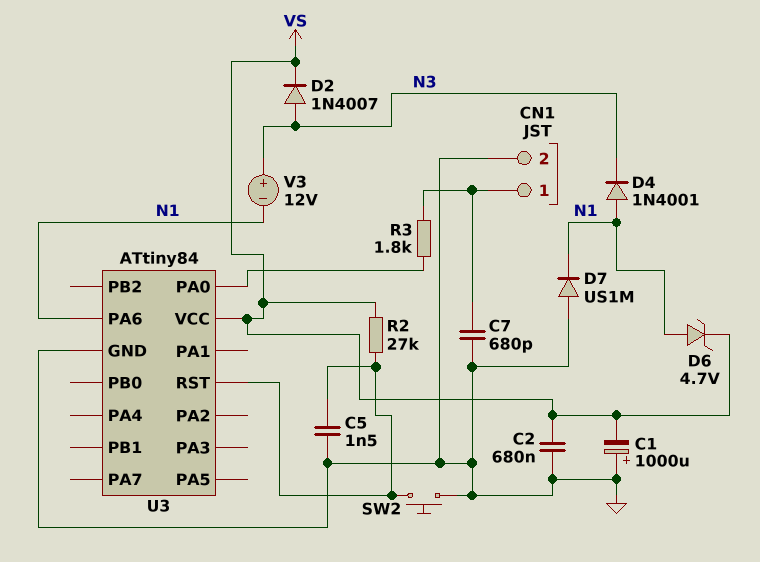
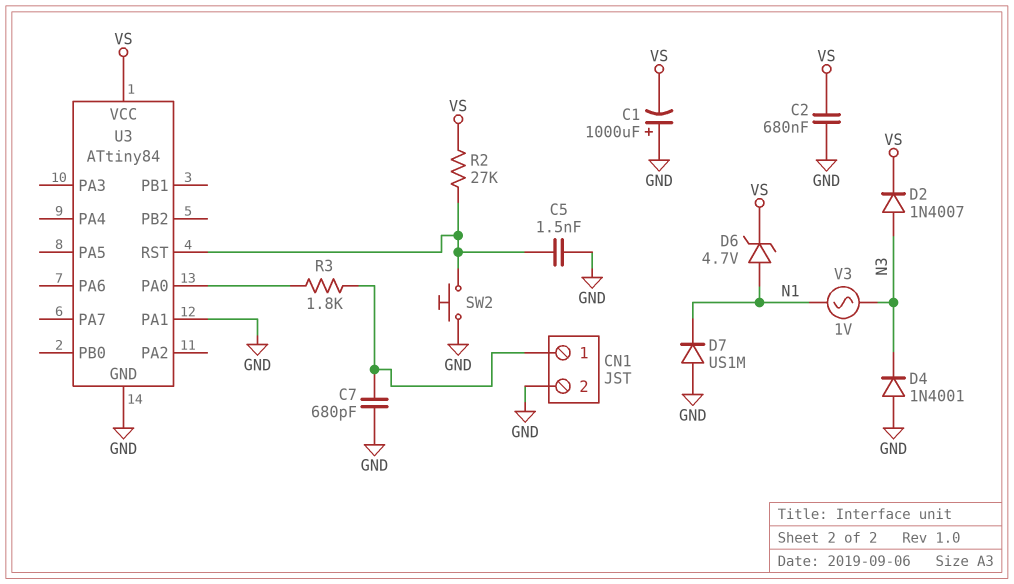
D4: diode 1N4001 (A N1, K N3) -> diode 1N4001 (A GND, K N3)
U3 pin PA1: none -> GND
U3 pin PA6: N1 -> none
V3: 12V (plus N3, minus N1) -> AC 1V (N1, N3)

